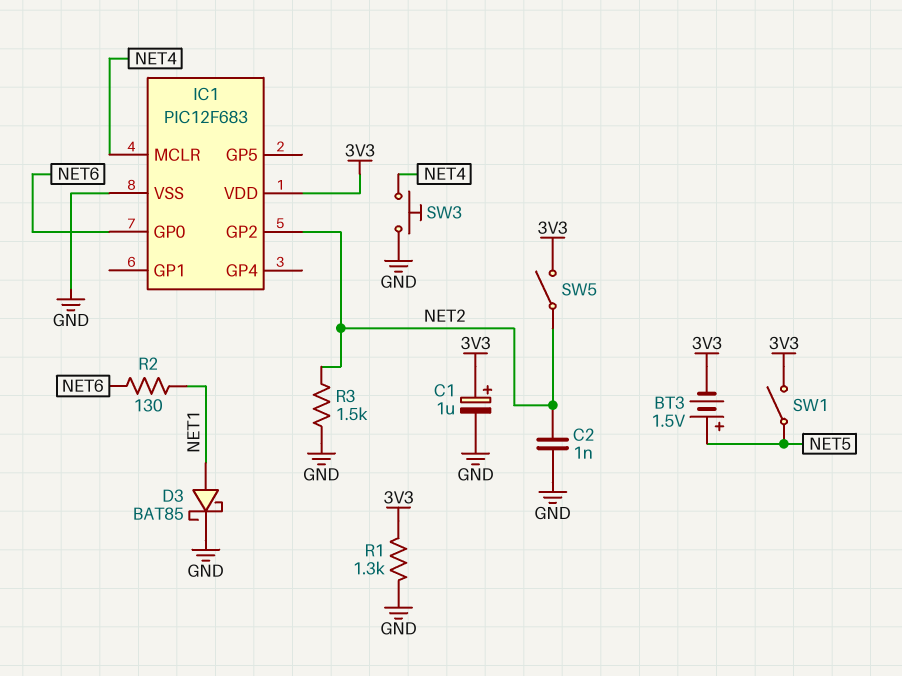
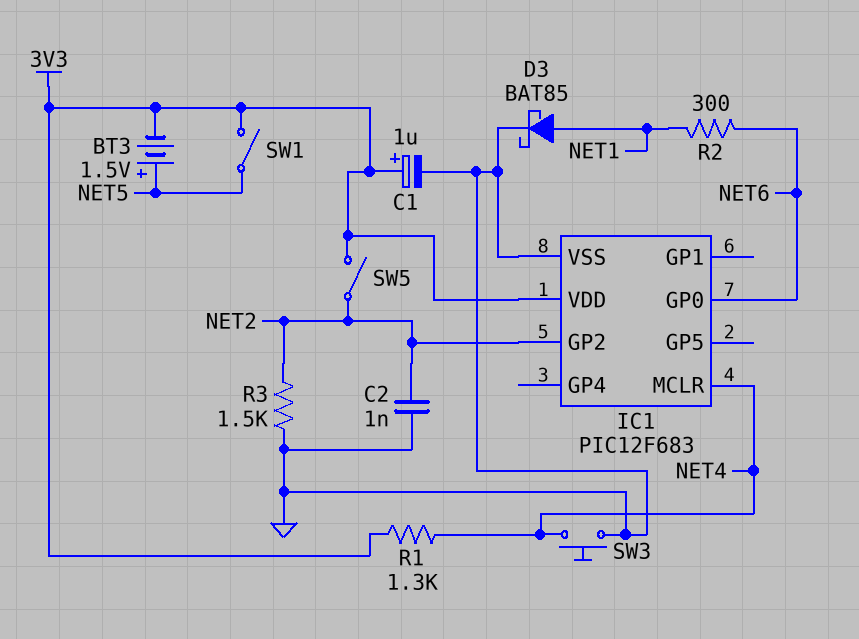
R1: 1.3k (3V3, GND) -> 1.3k (3V3, NET4)
R2: 130 (NET1, NET6) -> 300 (NET1, NET6)

